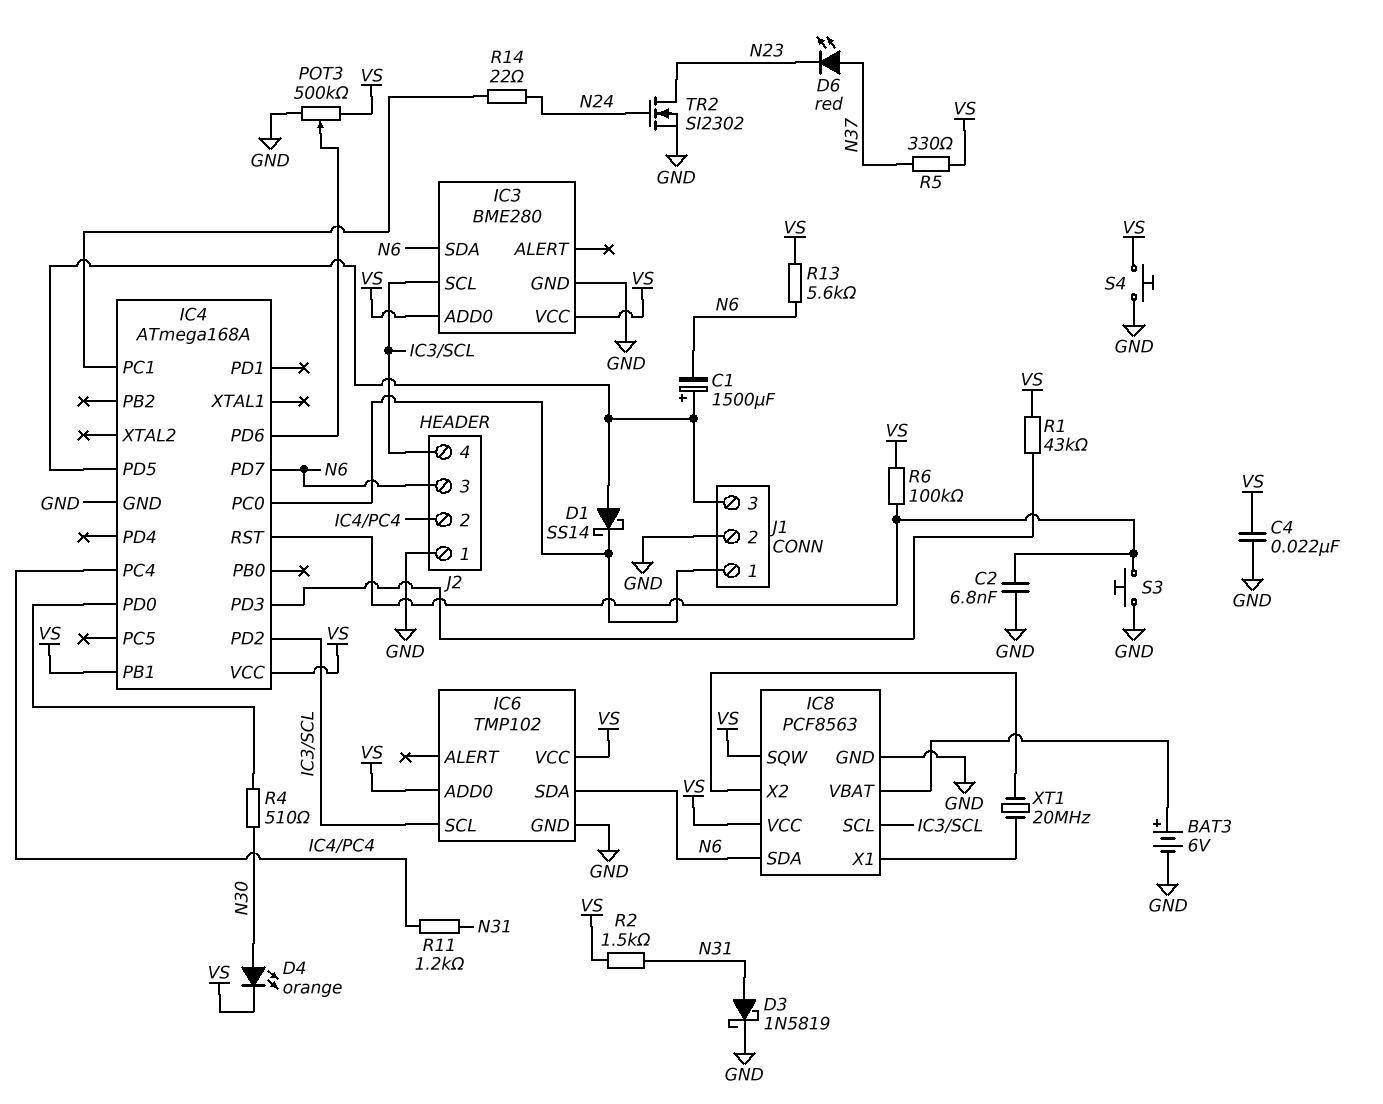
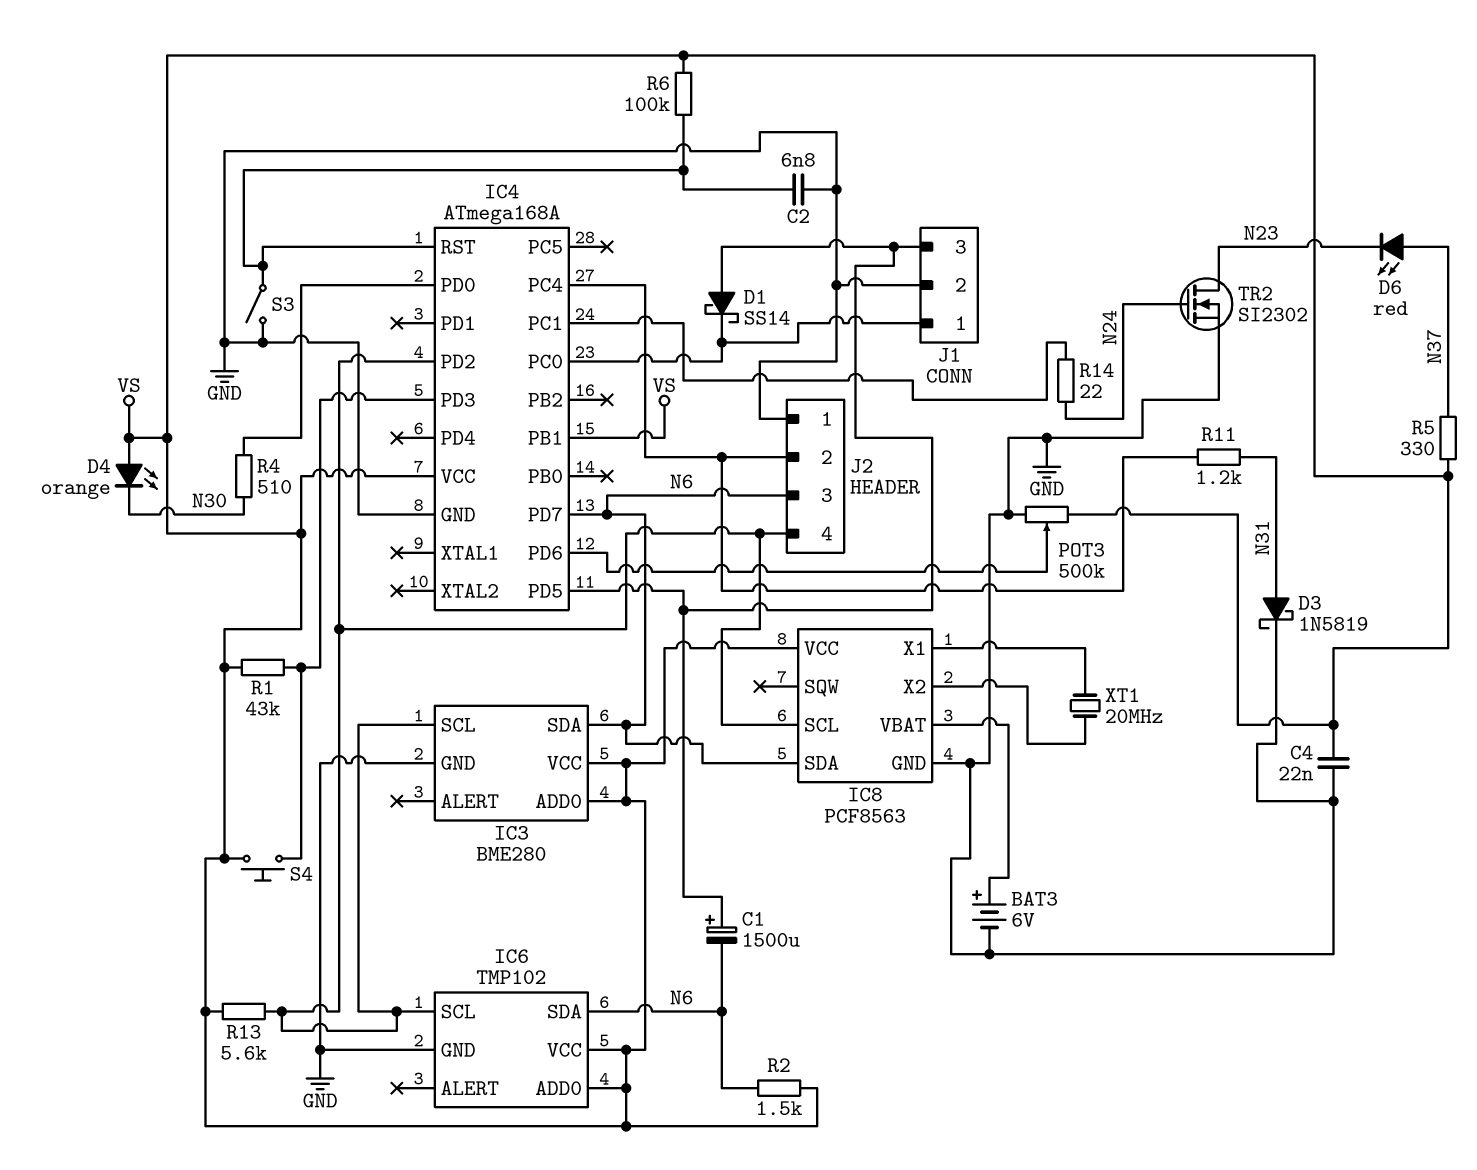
D4: LED orange (A N30, K VS) -> LED orange (A VS, K N30)
IC8 pin SQW: VS -> none
R2: 1.5k (N31, VS) -> 1.5k (N6, VS)
R13: 5.6k (N6, VS) -> 5.6k (IC3/SCL, VS)
S3: button (GND, IC4/RST) -> switch (GND, IC4/RST)
S4: button (GND, VS) -> button (IC4/PD3, VS)

